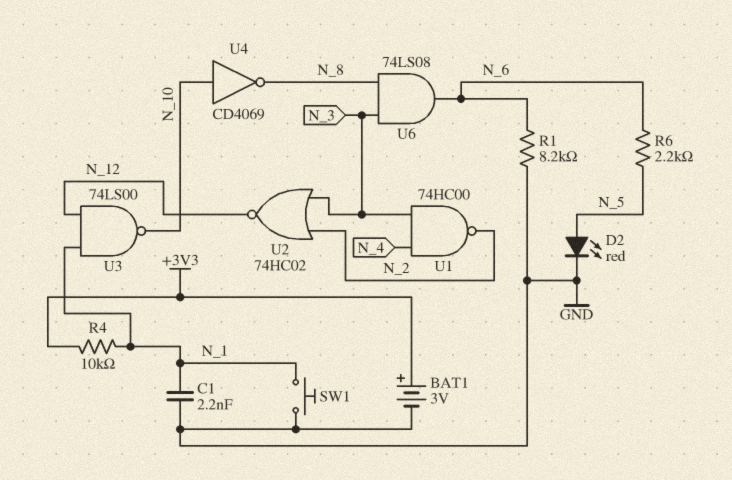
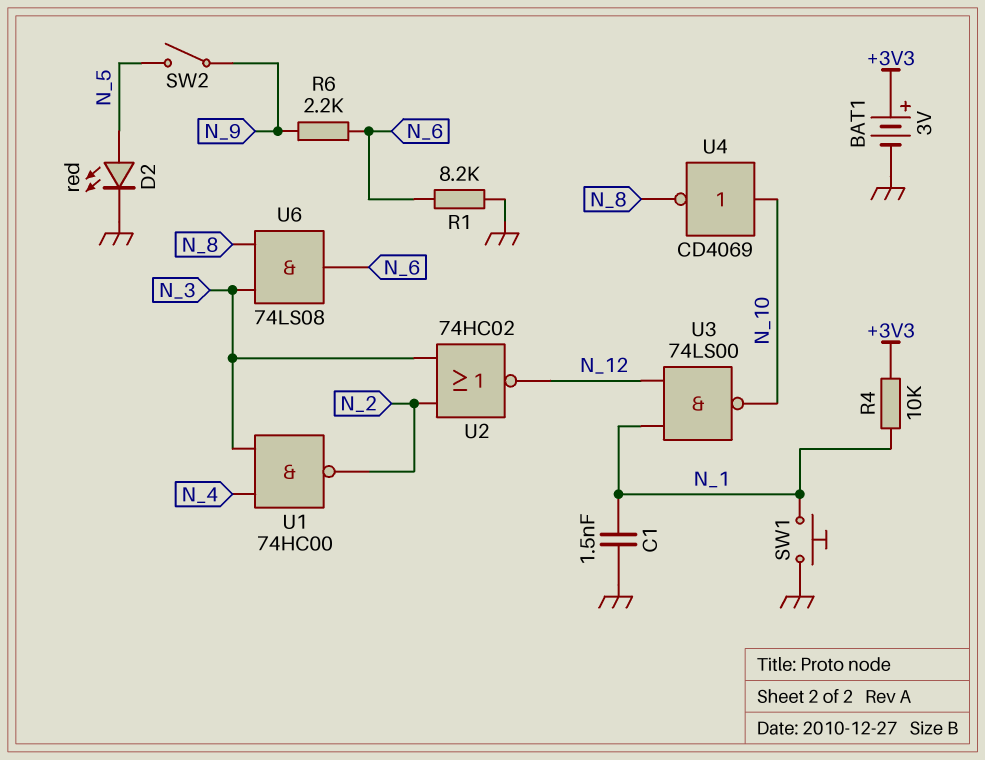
C1: 2.2nF (GND, N_1) -> 1.5nF (GND, N_1)
R6: 2.2k (N_5, N_6) -> 2.2k (N_6, N_9)
SW2: none -> switch (N_5, N_9)

